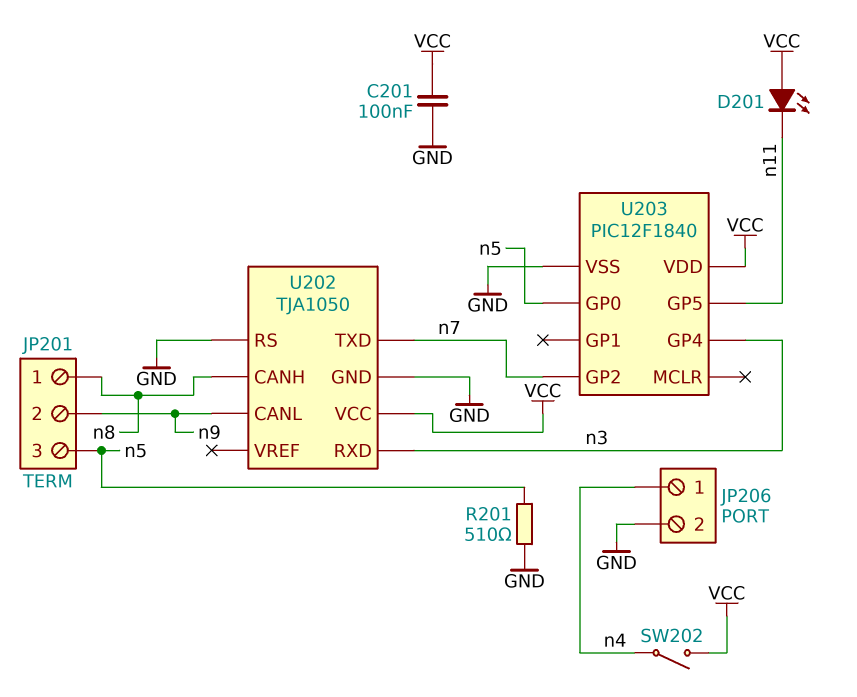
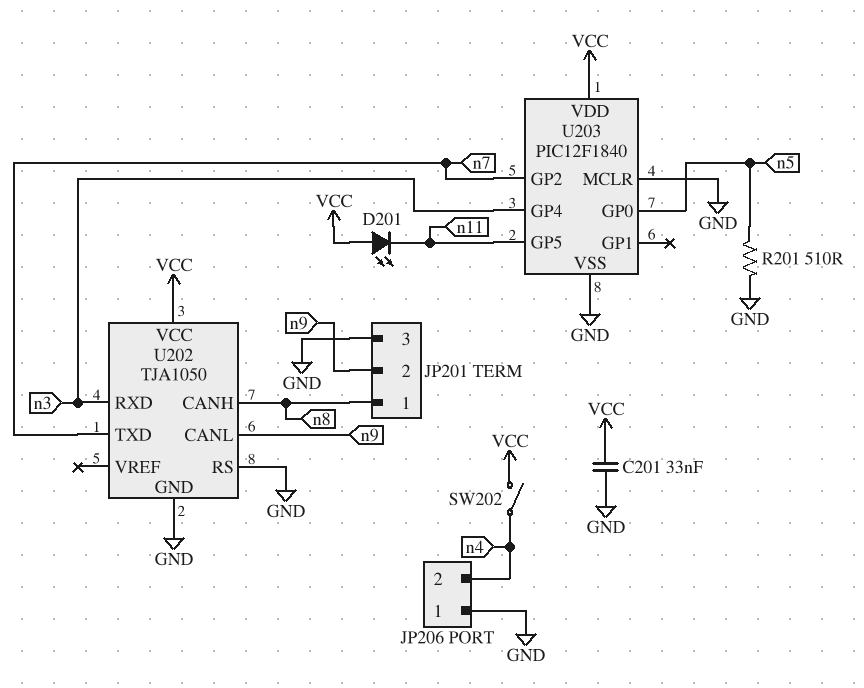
C201: 100nF (GND, VCC) -> 33nF (GND, VCC)
JP201 pin 3: n5 -> GND
JP206 pin 1: n4 -> GND
JP206 pin 2: GND -> n4
U203 pin MCLR: none -> GND

